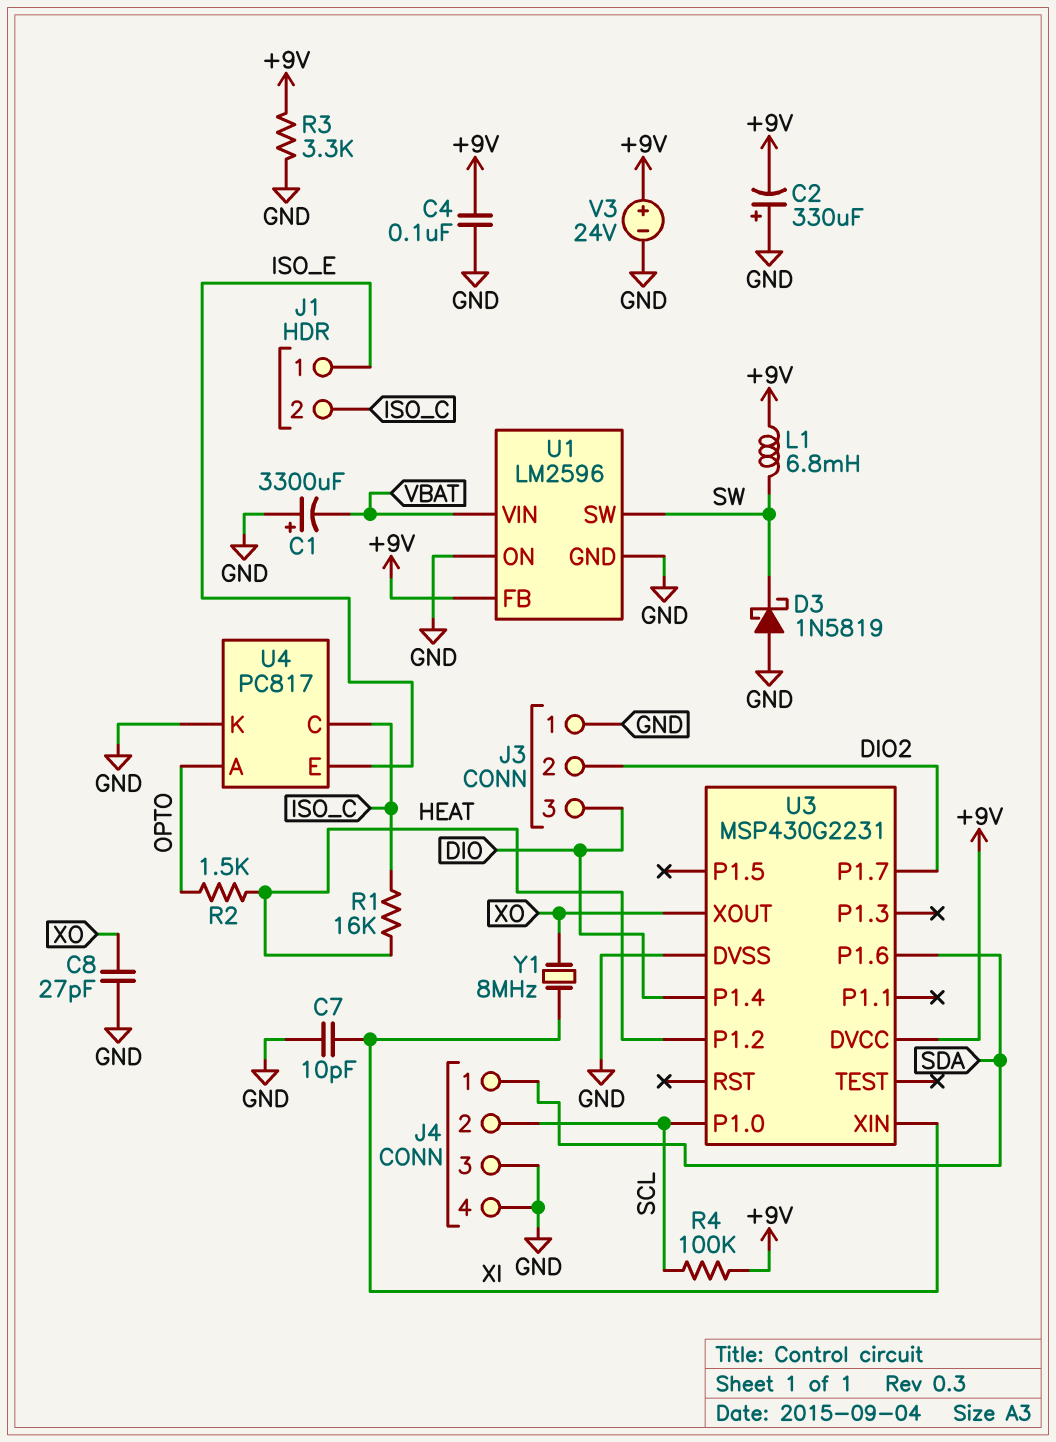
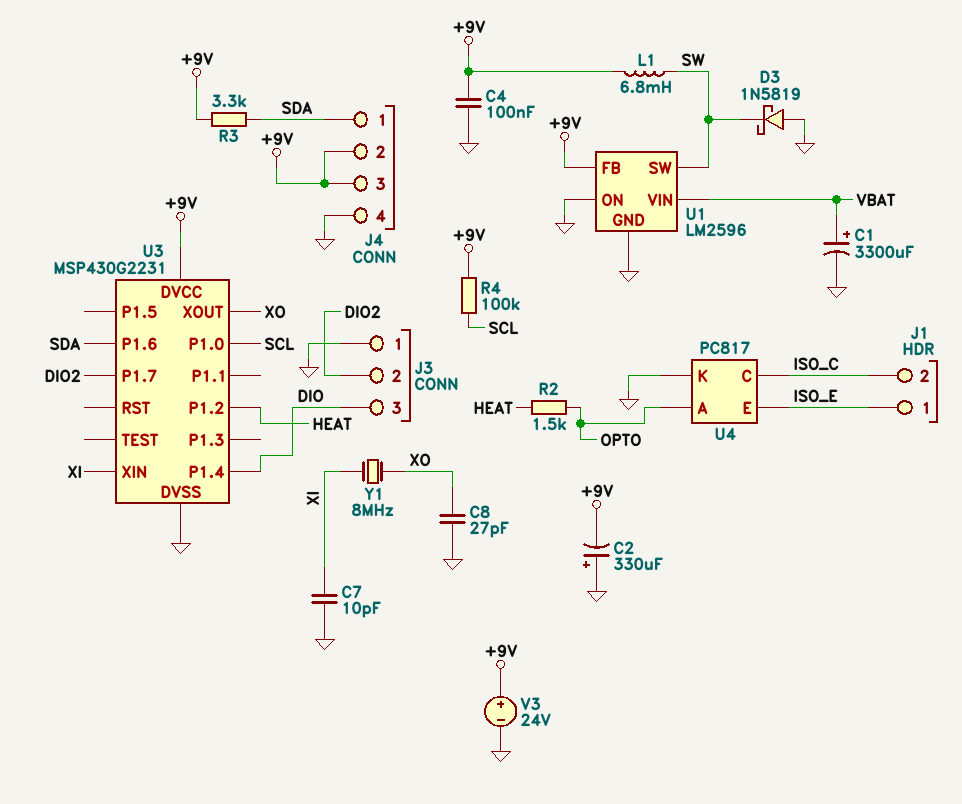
C1: 3300uF (plus GND, minus VBAT) -> 3300uF (plus VBAT, minus GND)
J4 pin 2: SCL -> +9V
J4 pin 3: GND -> +9V
R1: 16k (HEAT, ISO_C) -> none
R3: 3.3k (+9V, GND) -> 3.3k (+9V, SDA)

